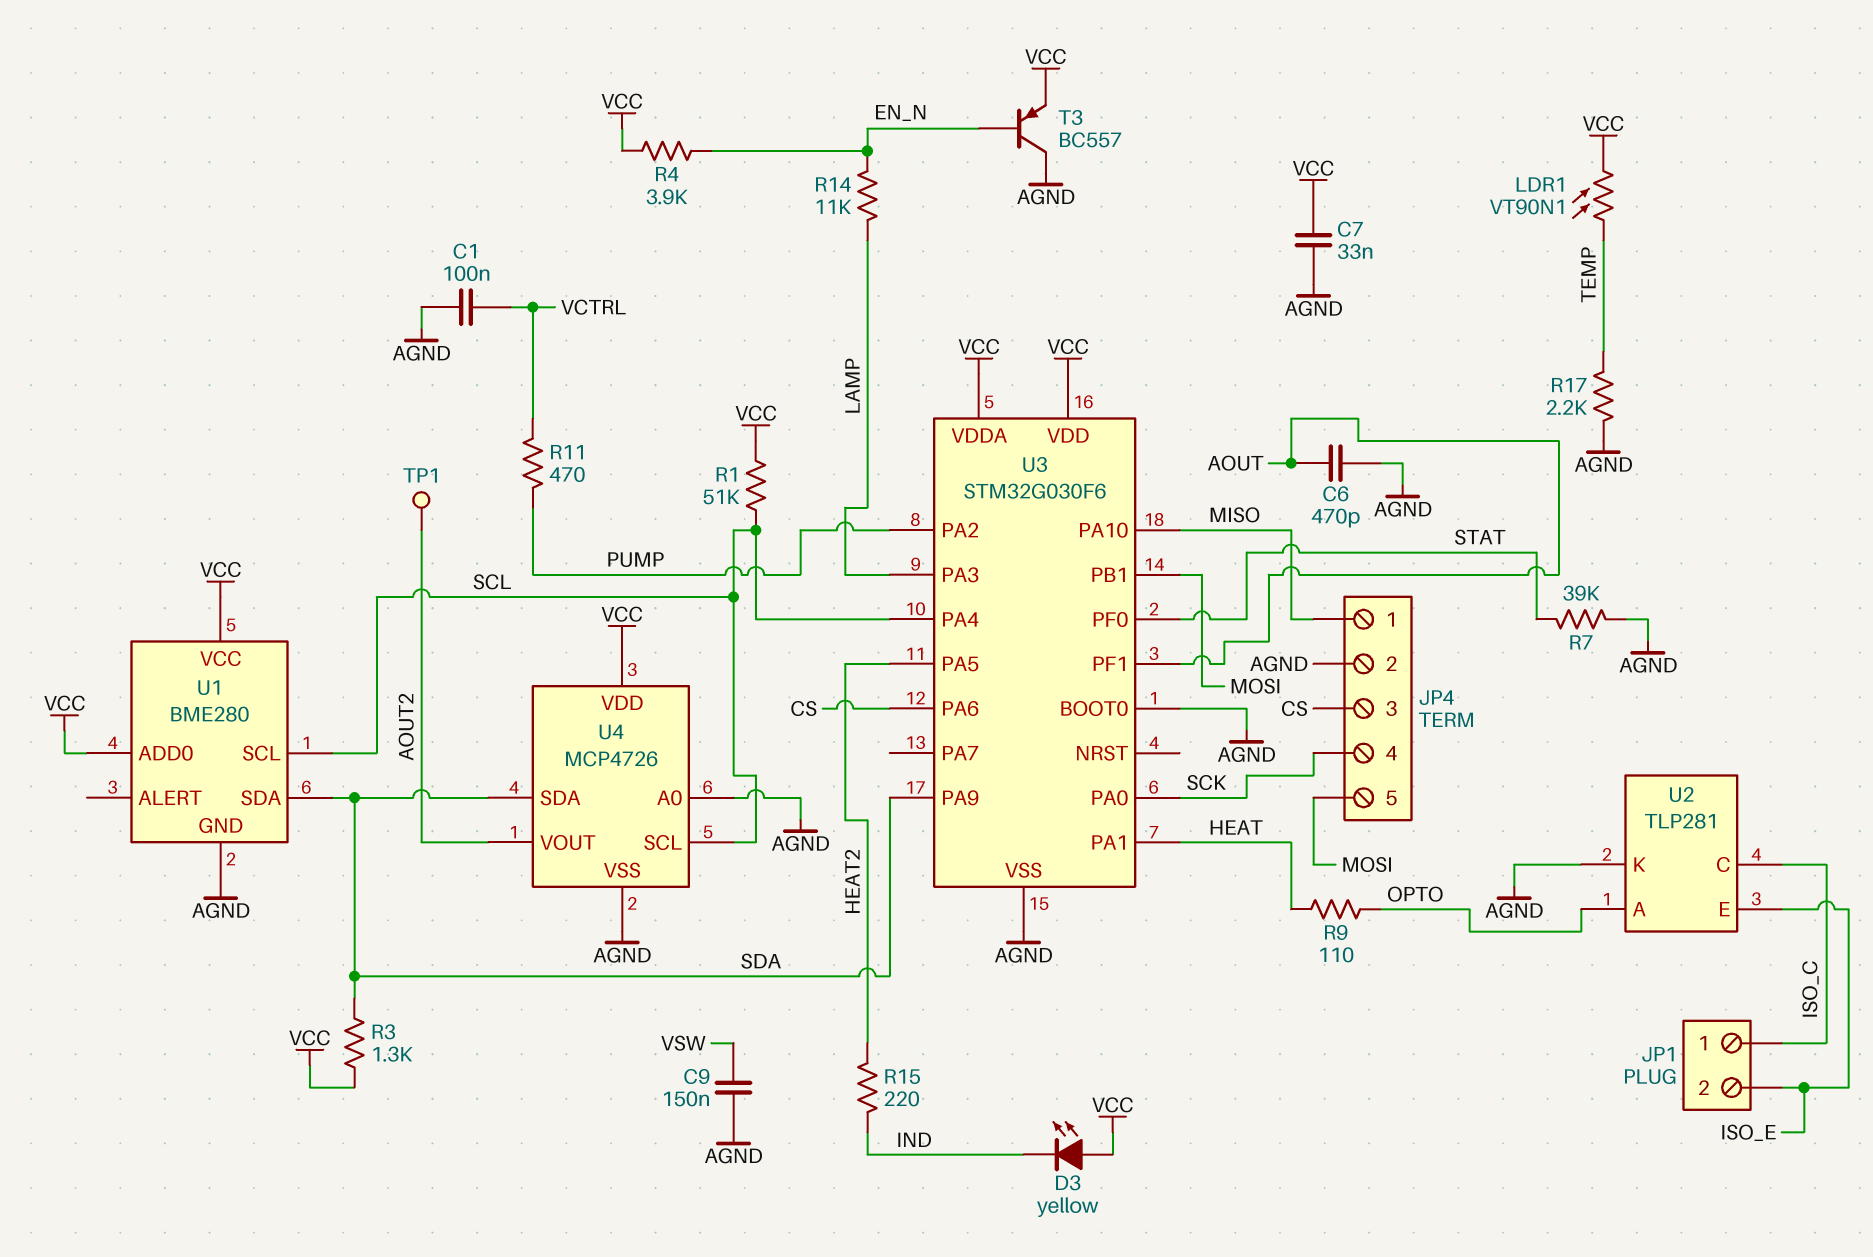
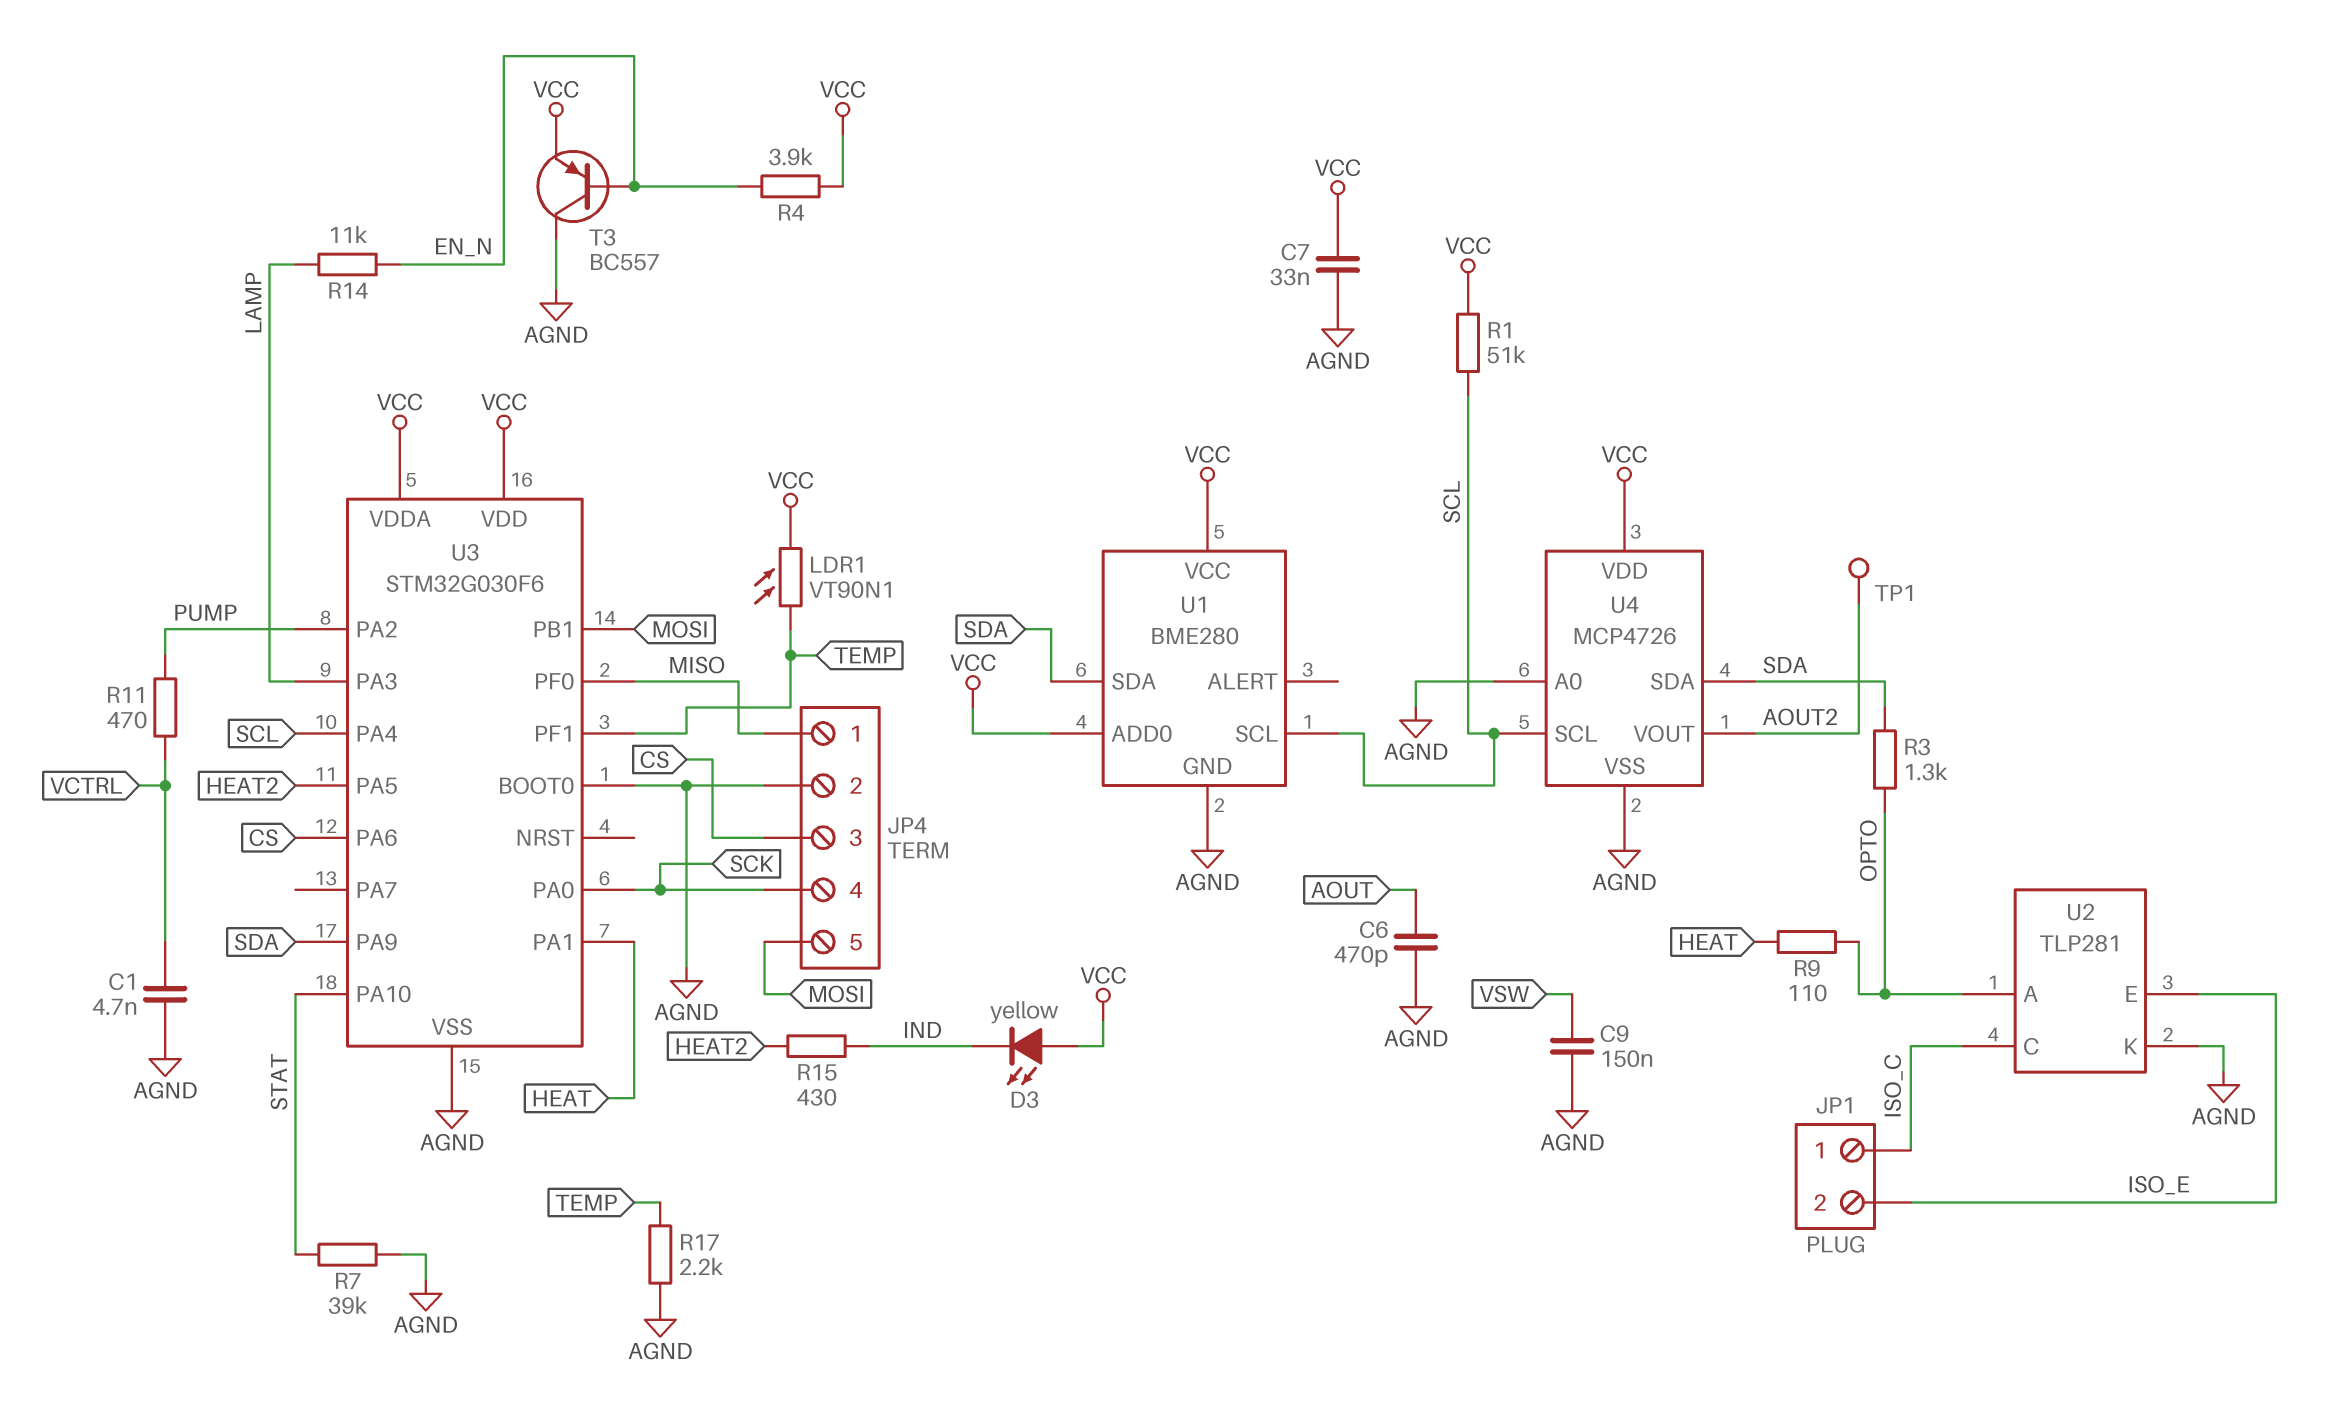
C1: 100nF (AGND, VCTRL) -> 4.7nF (AGND, VCTRL)
R3: 1.3k (SDA, VCC) -> 1.3k (OPTO, SDA)
R15: 220 (HEAT2, IND) -> 430 (HEAT2, IND)
U3 pin PA10: MISO -> STAT
U3 pin PF0: STAT -> MISO
U3 pin PF1: AOUT -> TEMP

